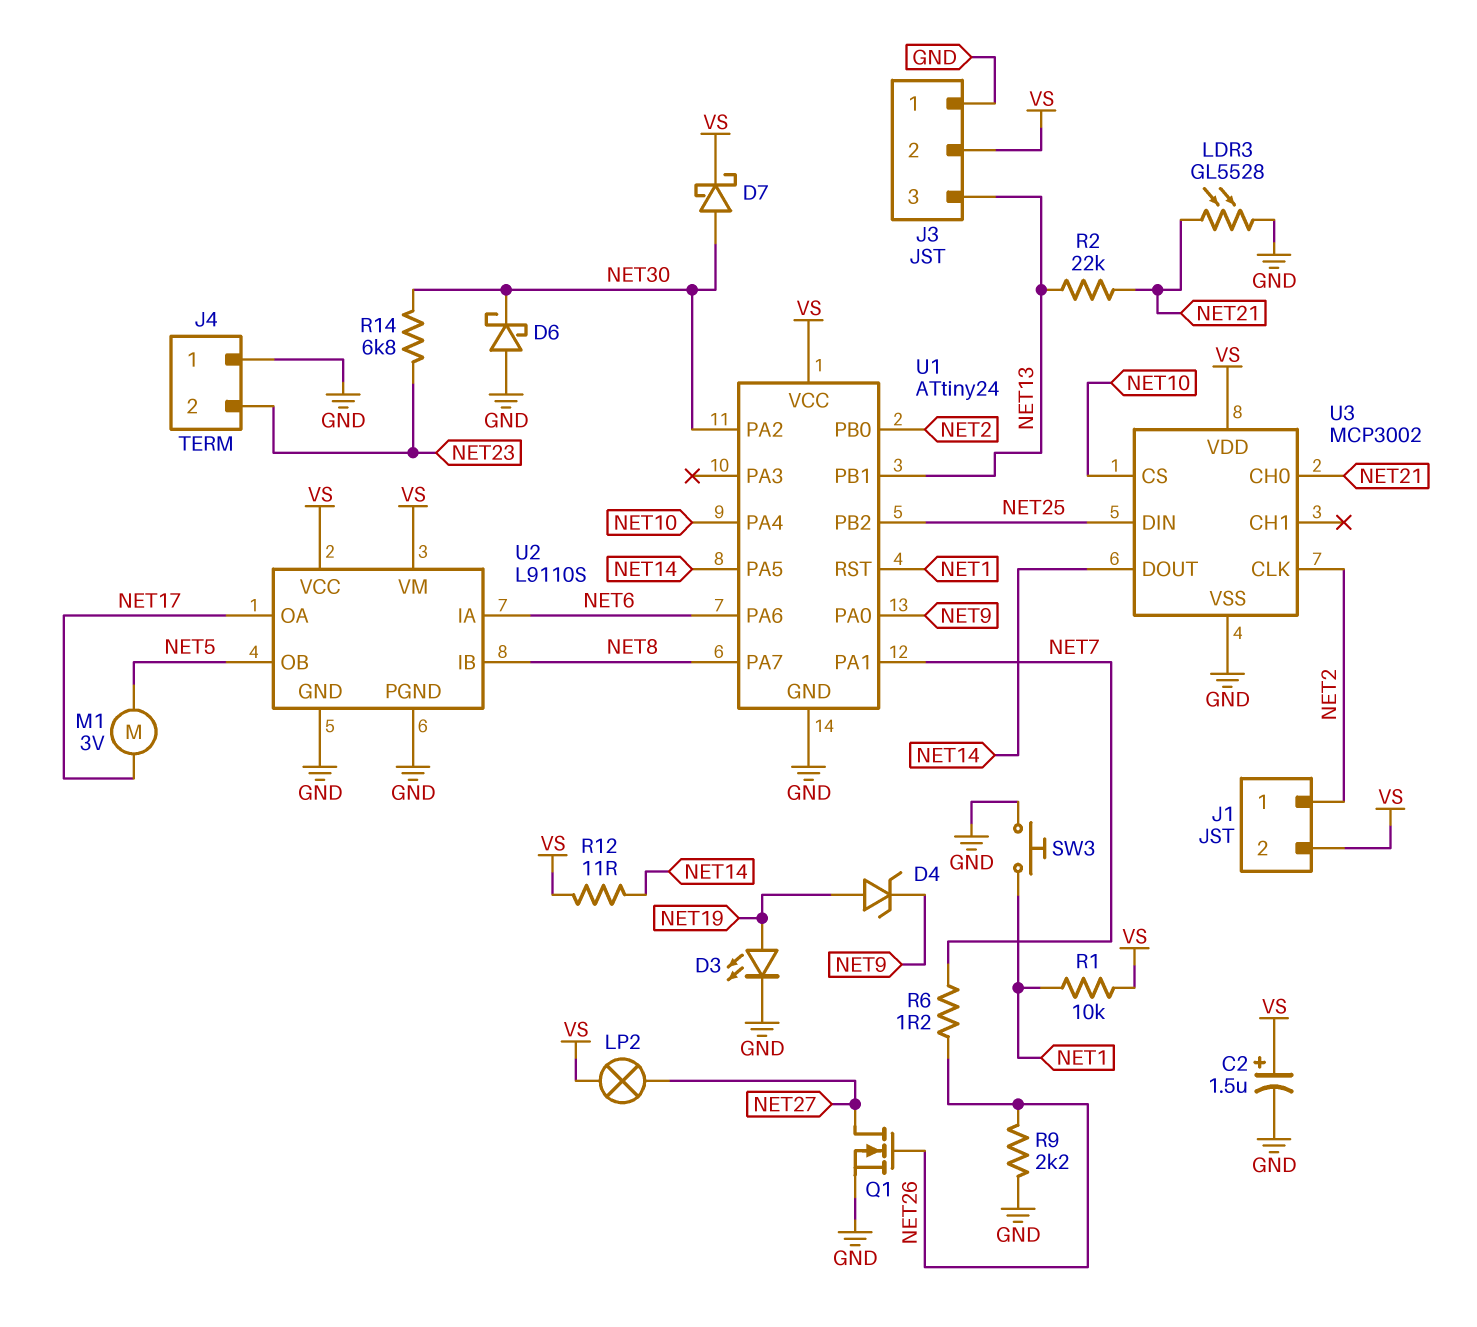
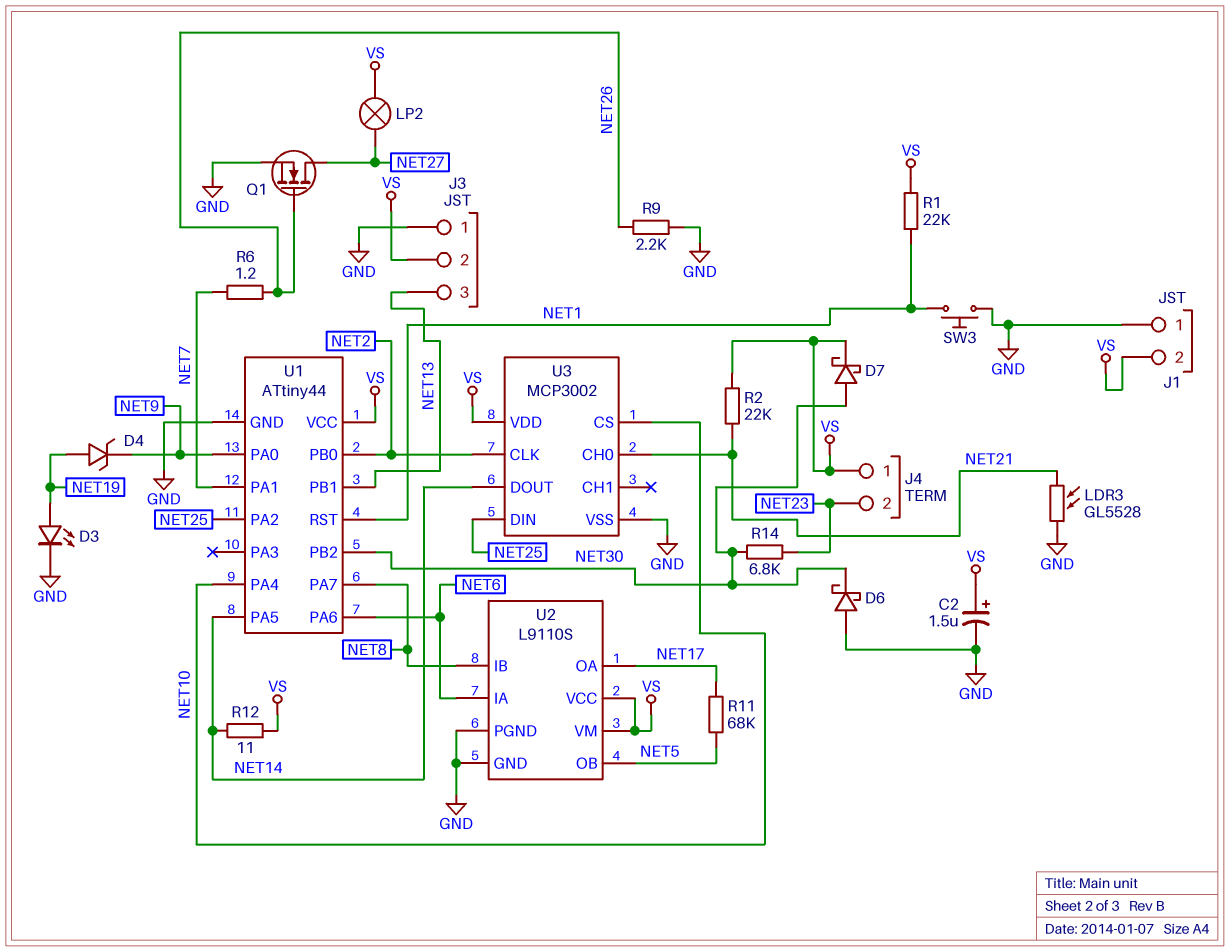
J1 pin 1: NET2 -> GND
J4 pin 1: GND -> VS
M1: motor 3V (NET5, NET17) -> none
R1: 10k (NET1, VS) -> 22k (NET1, VS)
R2: 22k (NET13, NET21) -> 22k (NET21, VS)
R11: none -> 68k (NET5, NET17)
U1: ATtiny24 -> ATtiny44
U1 pin PA2: NET30 -> NET25
U1 pin PB2: NET25 -> NET30

